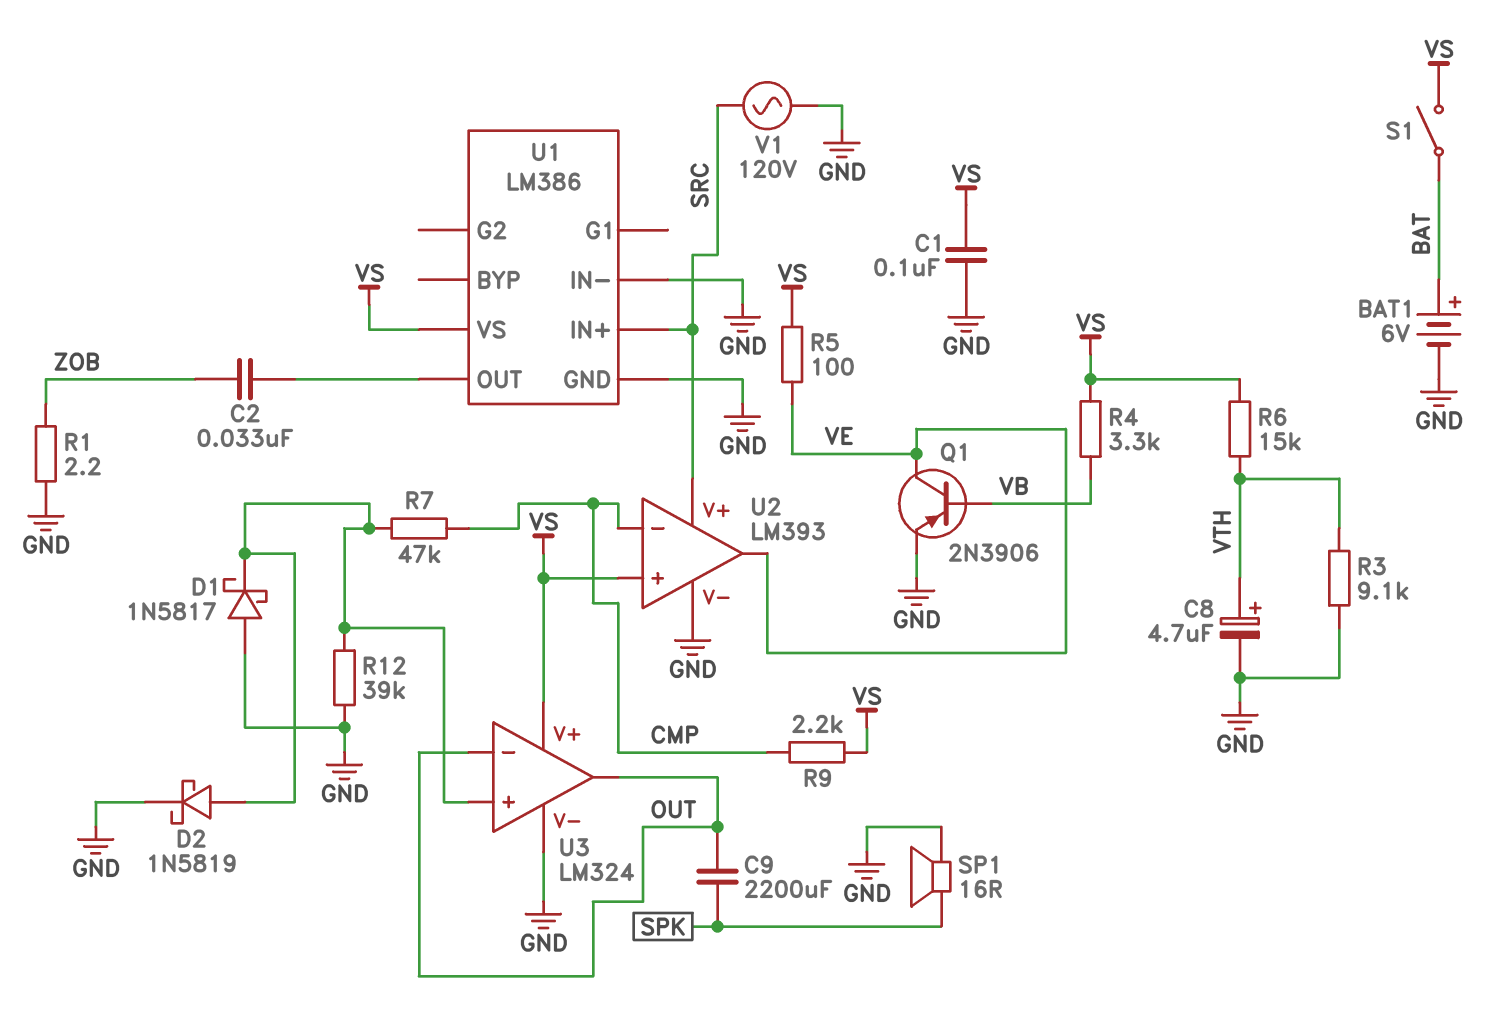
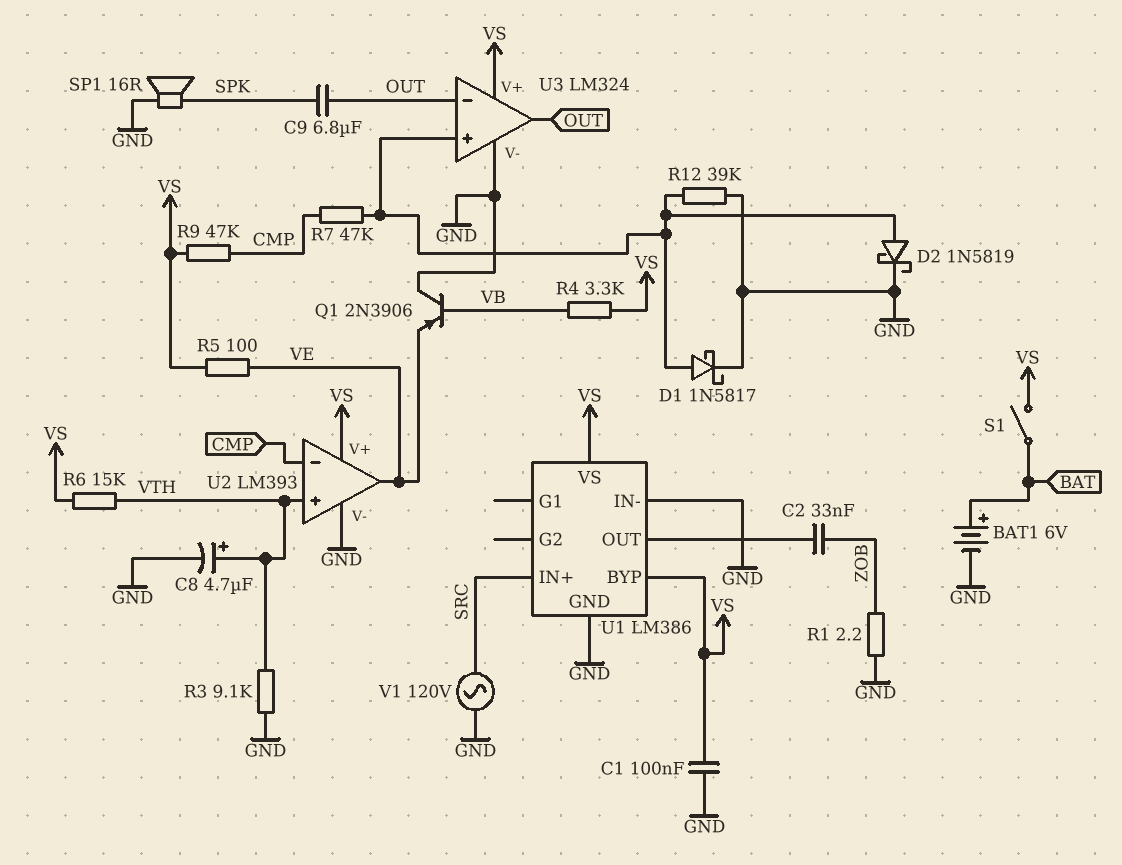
C9: 2200uF (OUT, SPK) -> 6.8uF (OUT, SPK)
D1: schottky 1N5817 (A GND, K U3/in+) -> schottky 1N5817 (A U3/in+, K GND)
Q1: PNP 2N3906 (B VB, C VE, E GND) -> PNP 2N3906 (B VB, C GND, E VE)
R9: 2.2k (CMP, VS) -> 47k (CMP, VS)
U1 pin BYP: none -> VS
U2 pin V+: SRC -> VS
U2 pin in+: VS -> VTH

